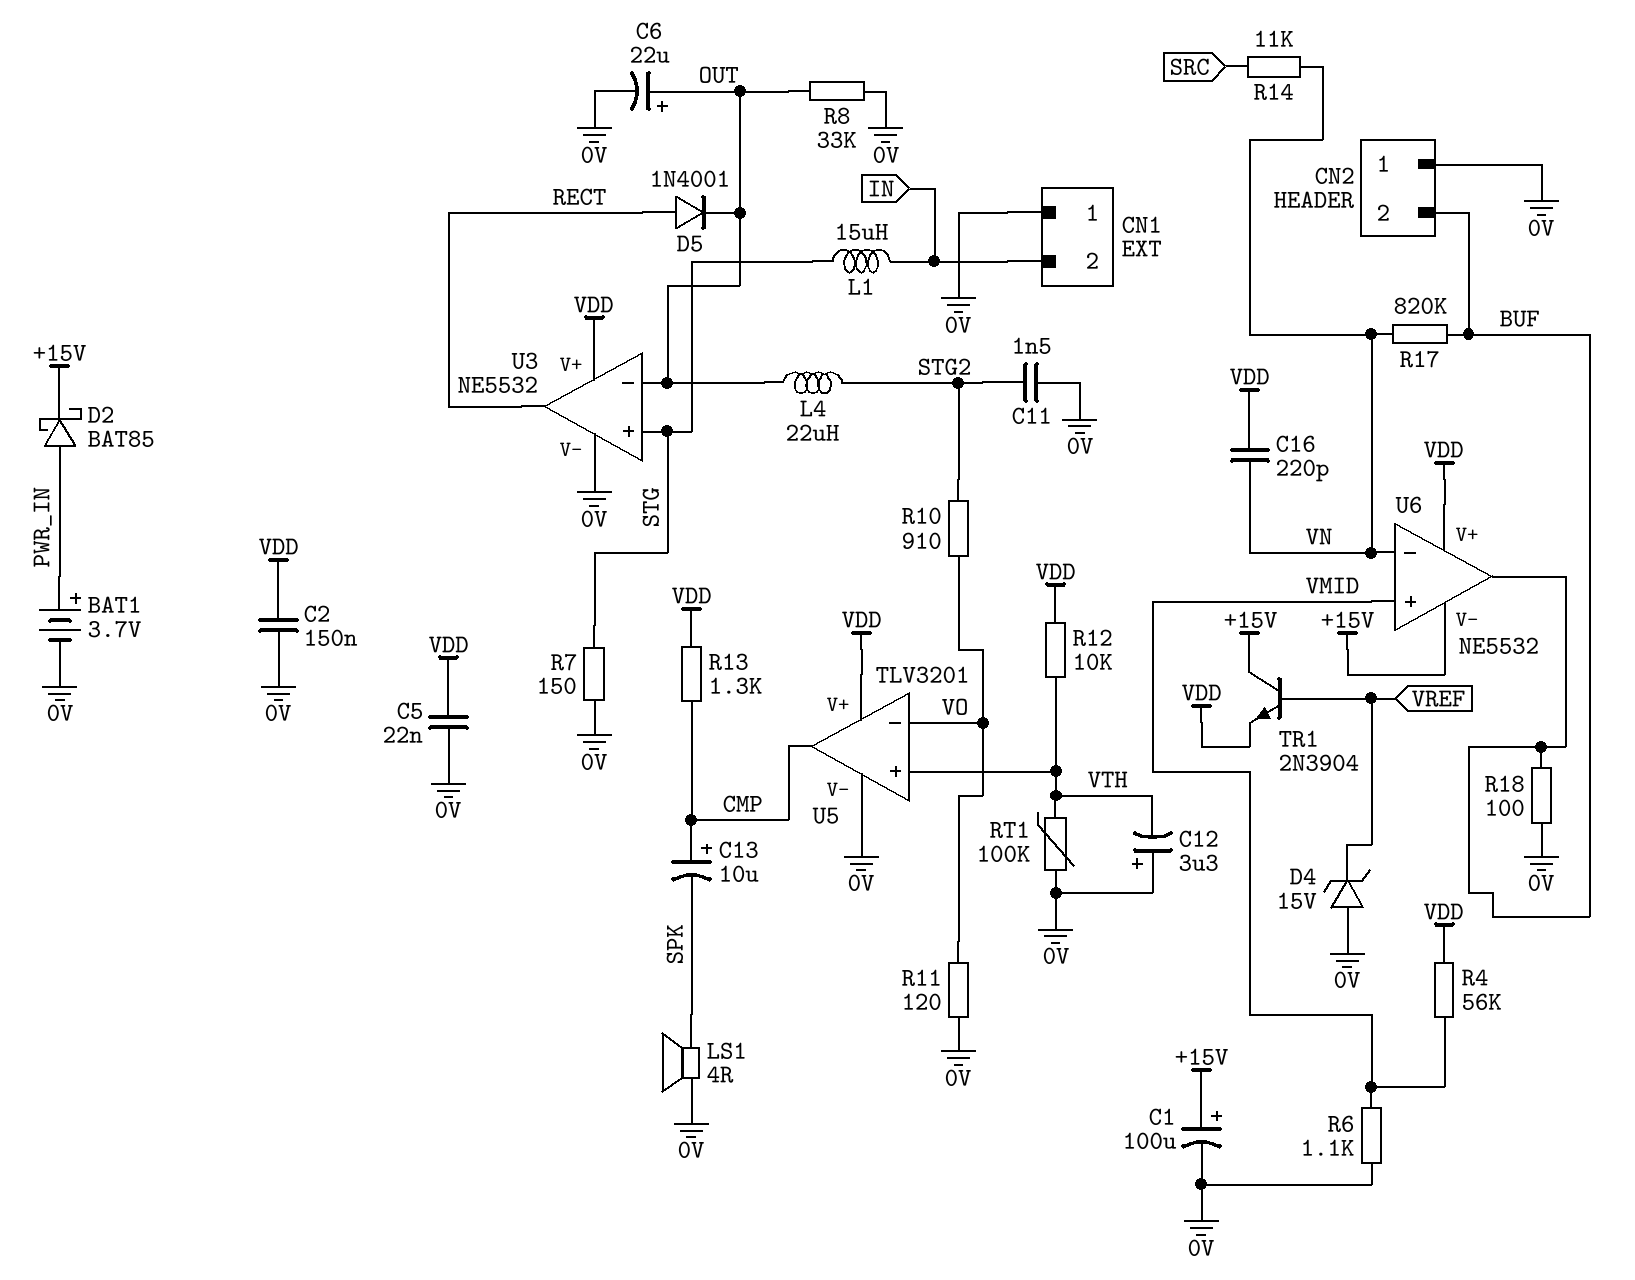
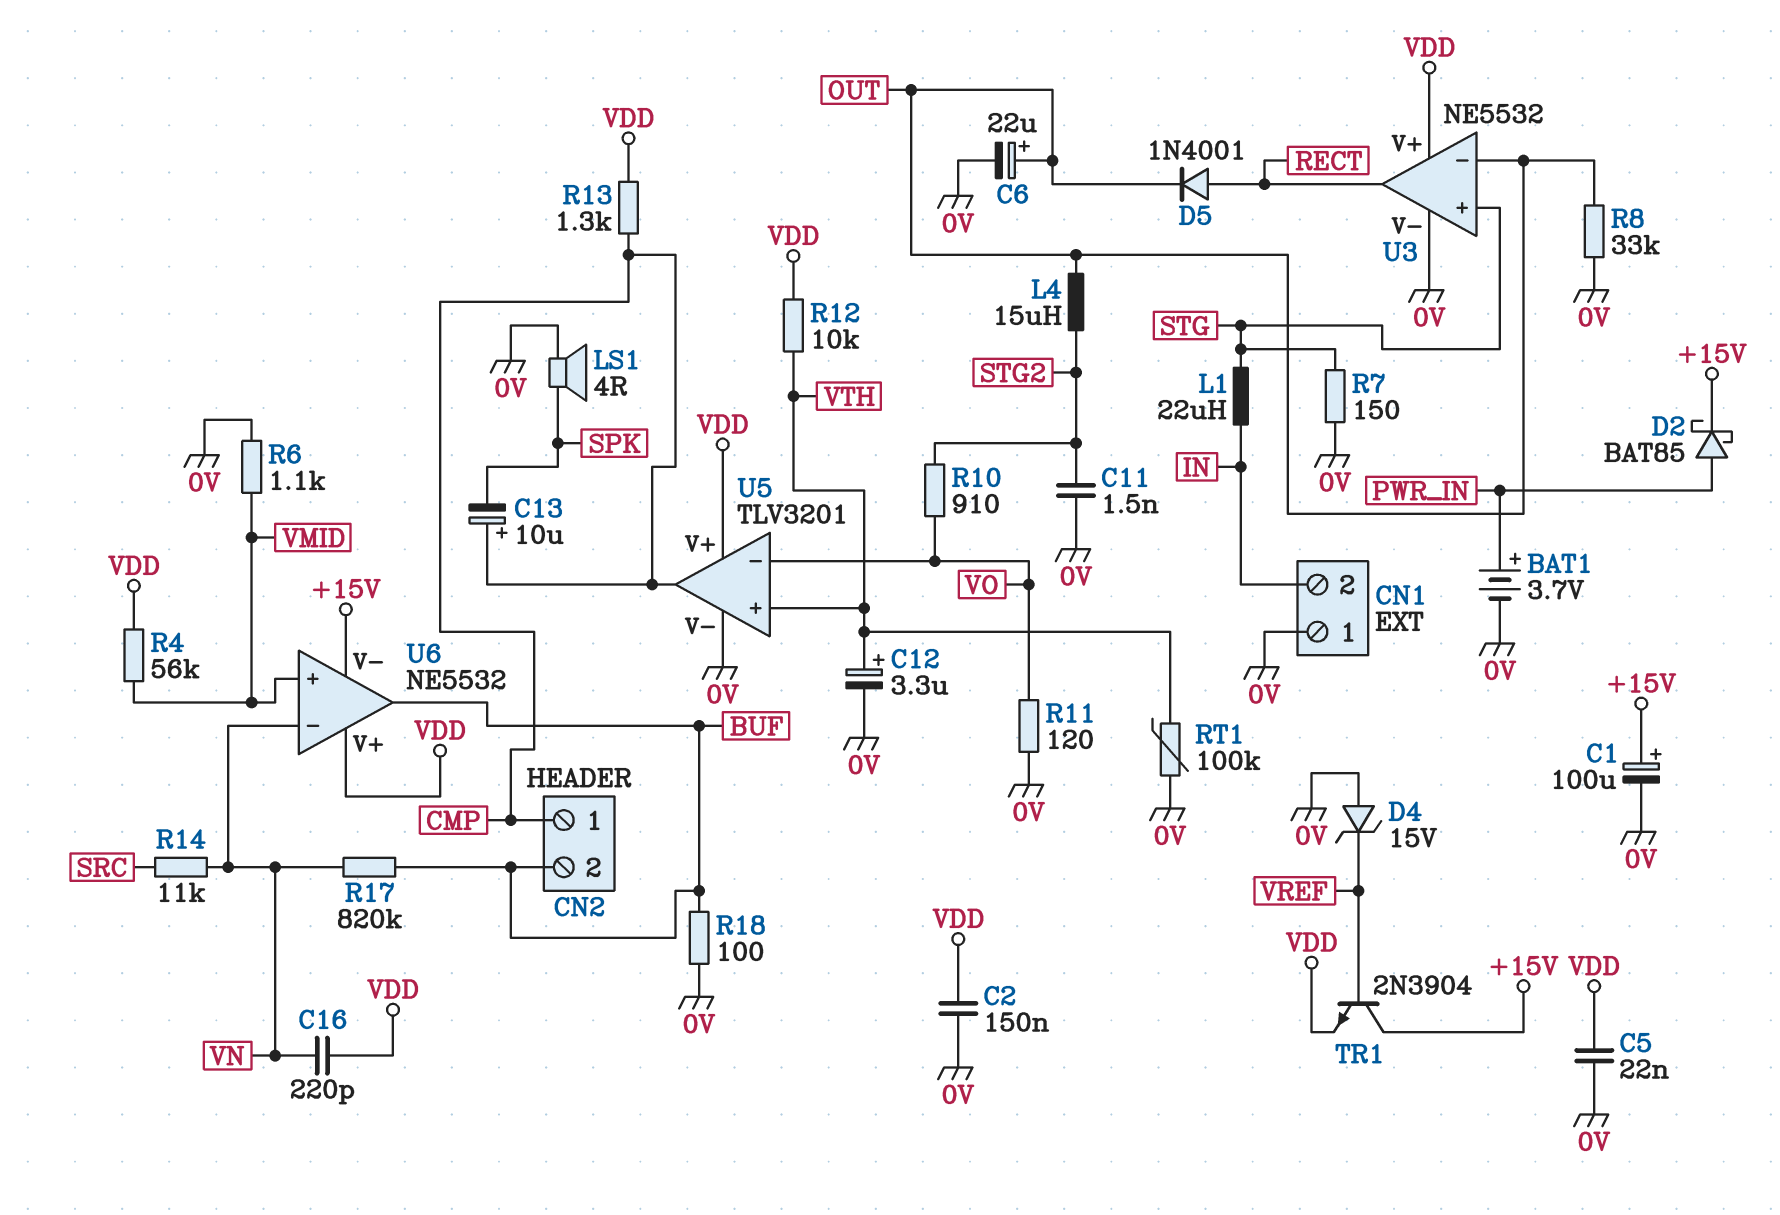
C12: 3.3uF (plus 0V, minus VTH) -> 3.3uF (plus VTH, minus 0V)
CN2 pin 1: 0V -> CMP
L1: 15uH (IN, STG) -> 22uH (IN, STG)
L4: 22uH (OUT, STG2) -> 15uH (OUT, STG2)

